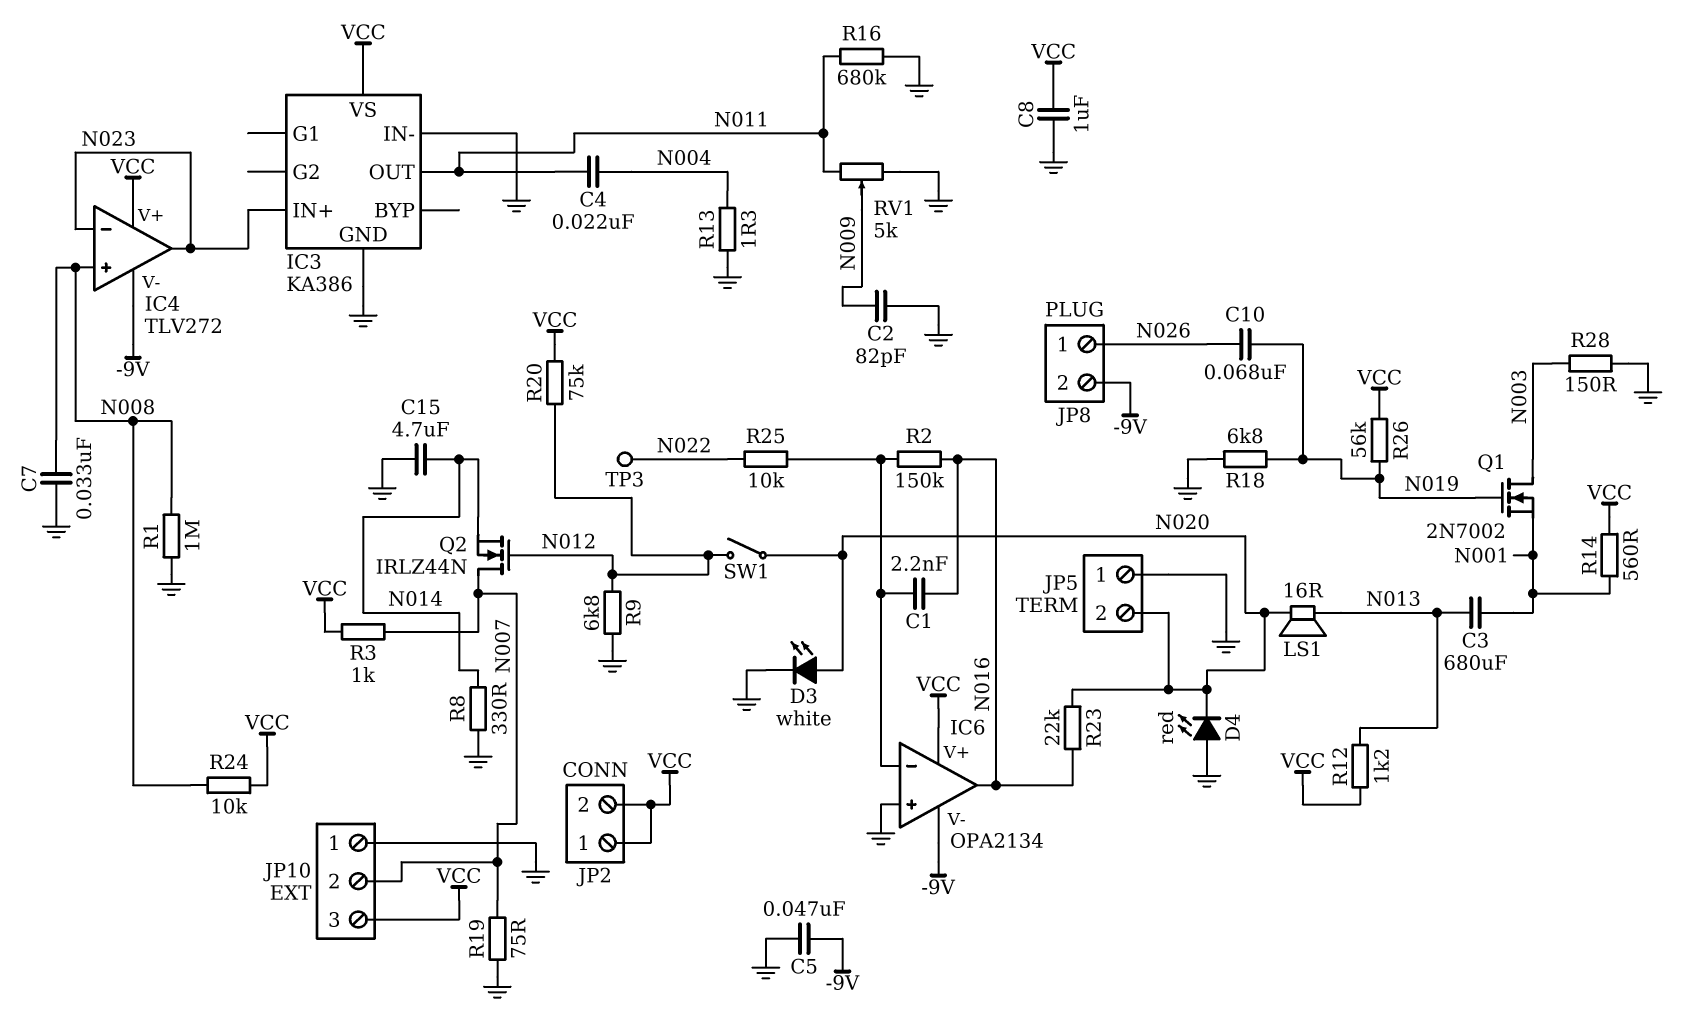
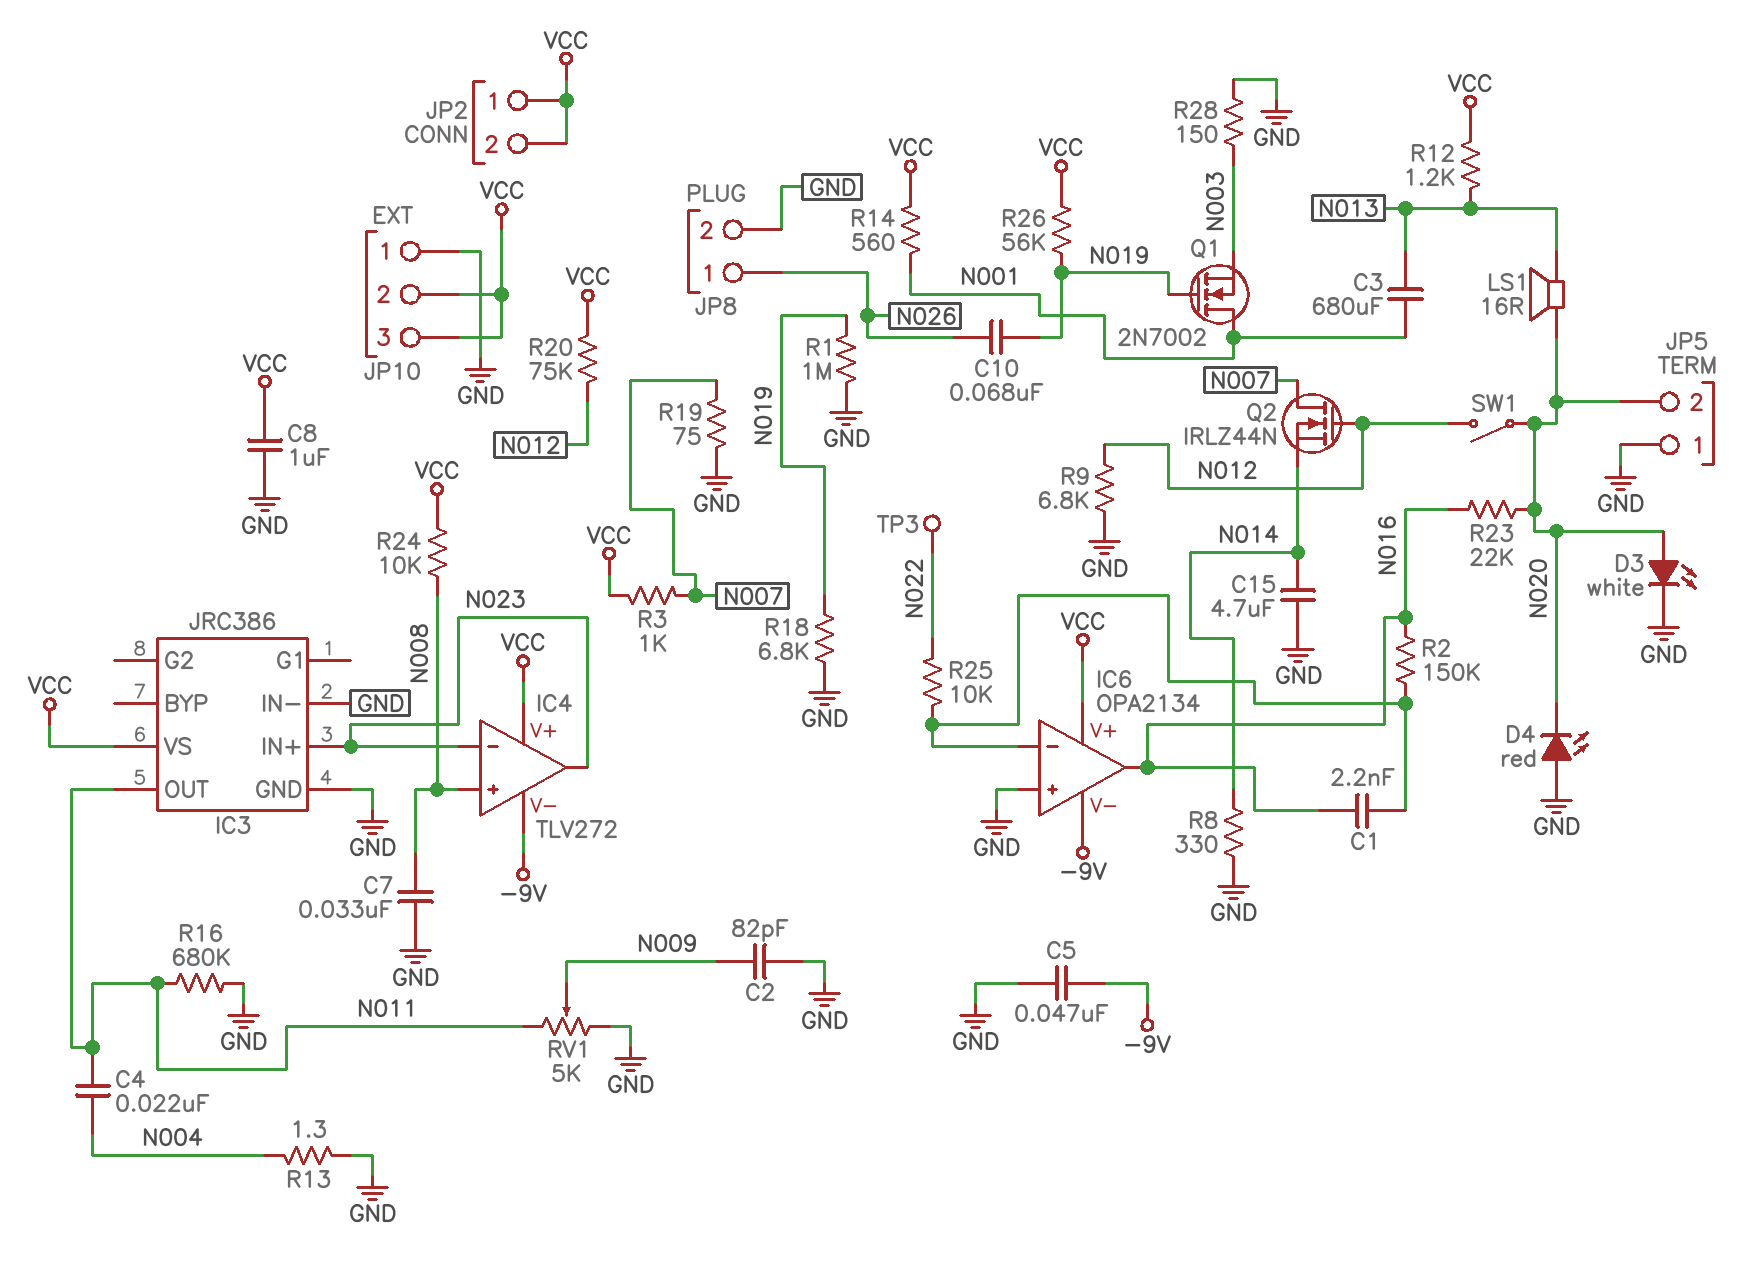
IC3: KA386 -> JRC386
JP8 pin 2: -9V -> GND
JP10 pin 2: N007 -> VCC
Q1: NMOS 2N7002 (G N019, D N003, S N001) -> NMOS 2N7002 (G N019, D N001, S N003)
R1: 1M (GND, N008) -> 1M (GND, N019)

